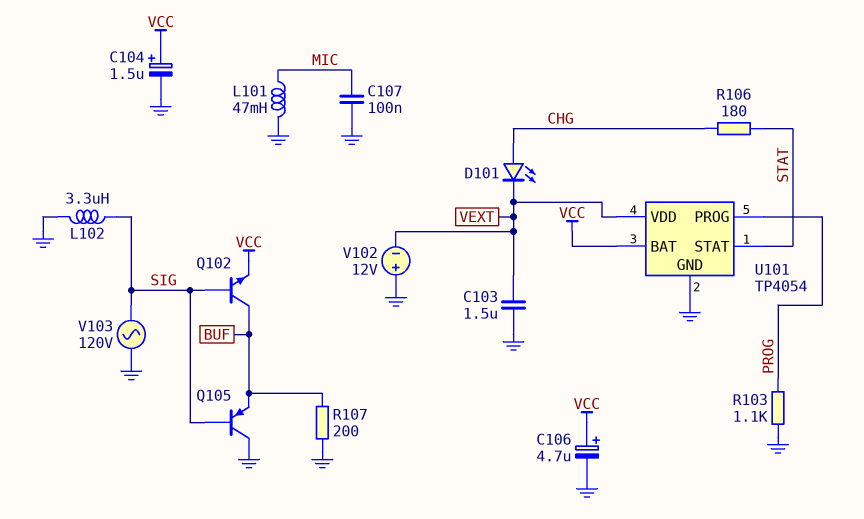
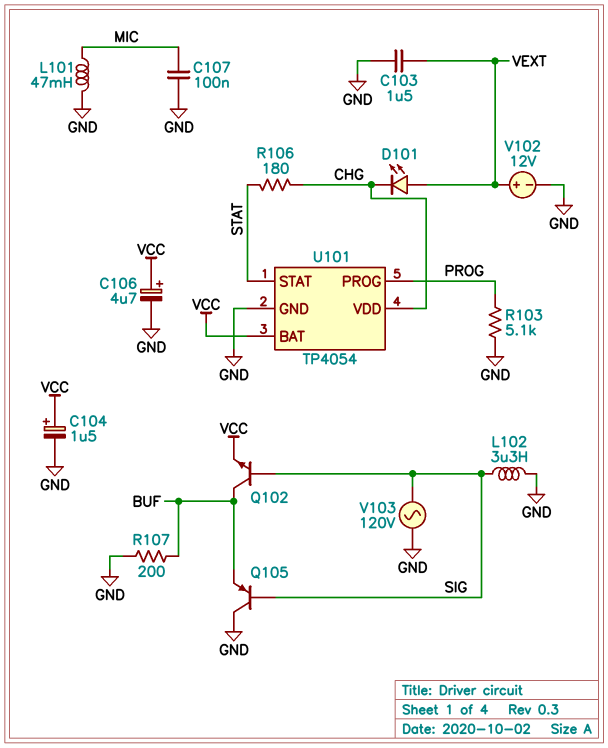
D101: LED (A CHG, K VEXT) -> LED (A VEXT, K CHG)
R103: 1.1k (GND, PROG) -> 5.1k (GND, PROG)
U101 pin VDD: VEXT -> CHG
V102: 12V (plus GND, minus VEXT) -> 12V (plus VEXT, minus GND)

